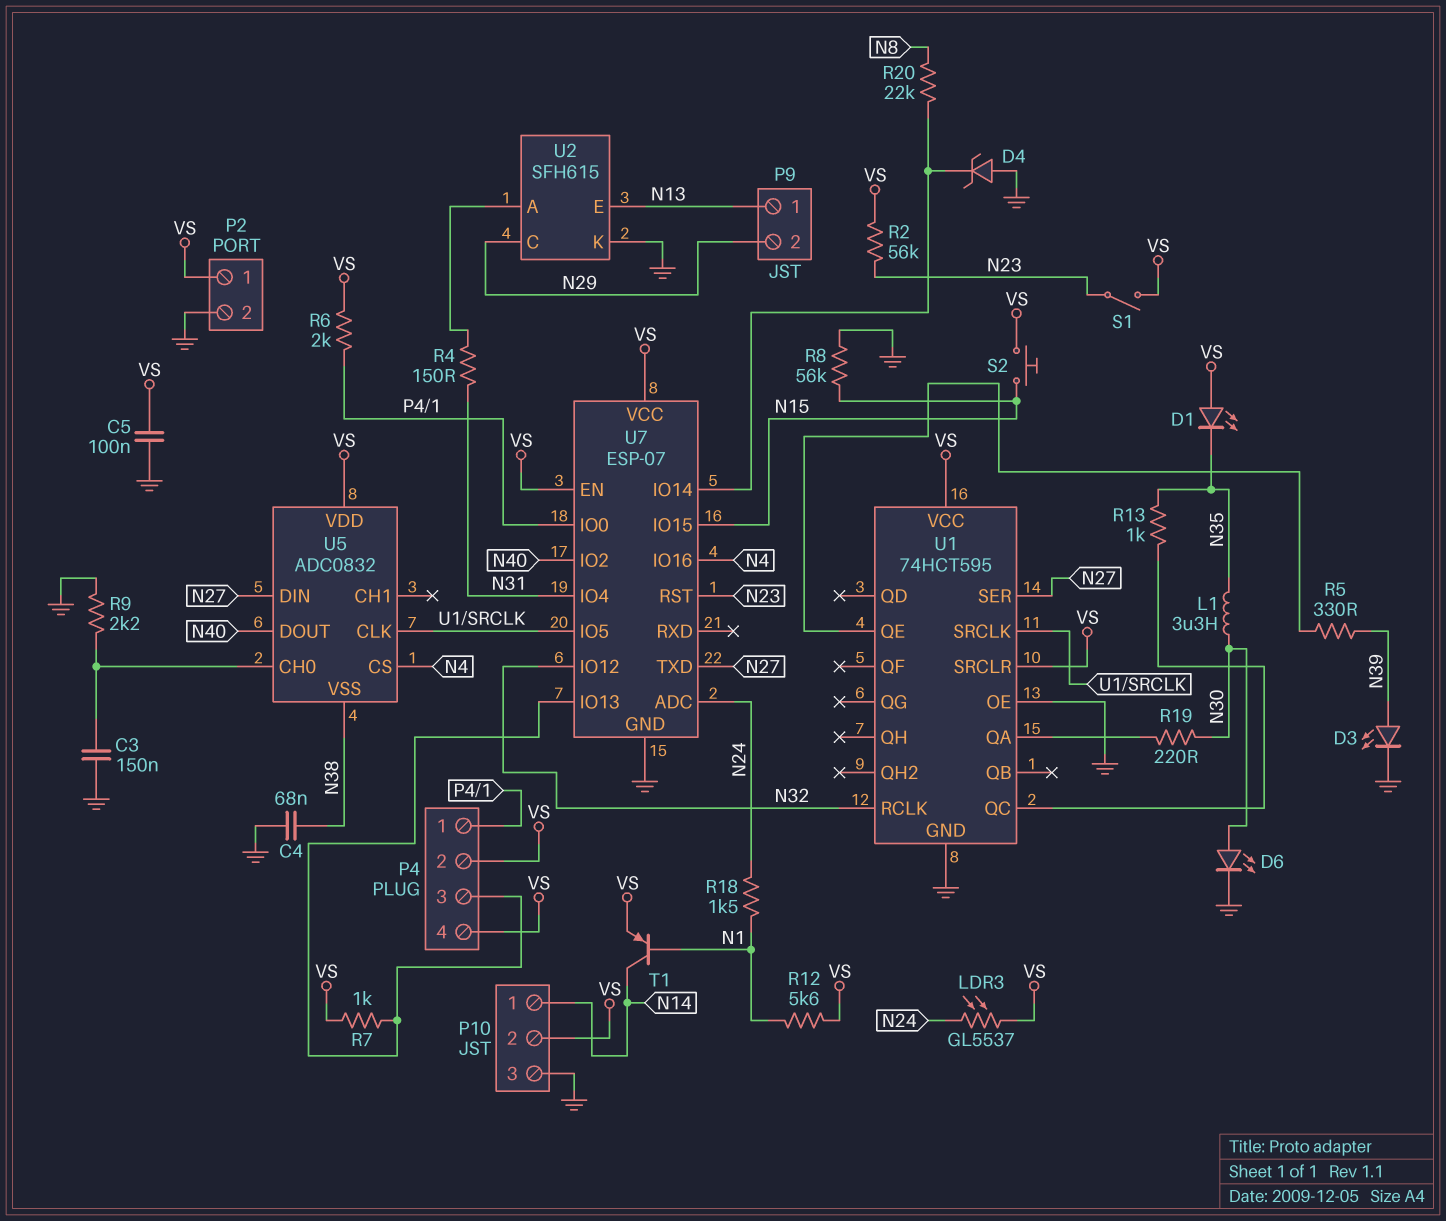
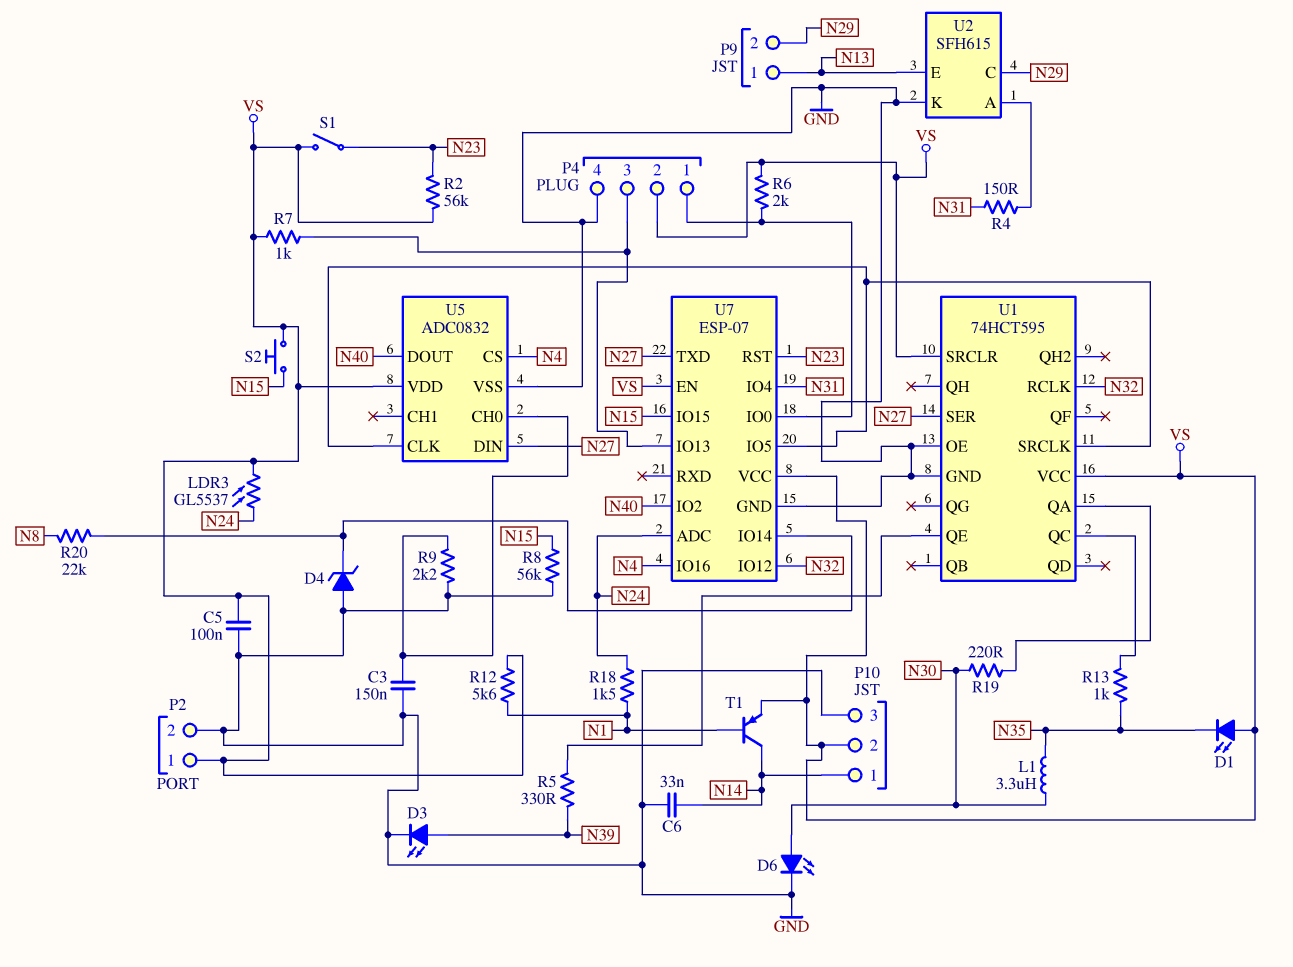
C4: 68nF (GND, N38) -> none
C6: none -> 33nF (GND, N14)
P4 pin 4: VS -> GND
U5 pin VSS: N38 -> GND

